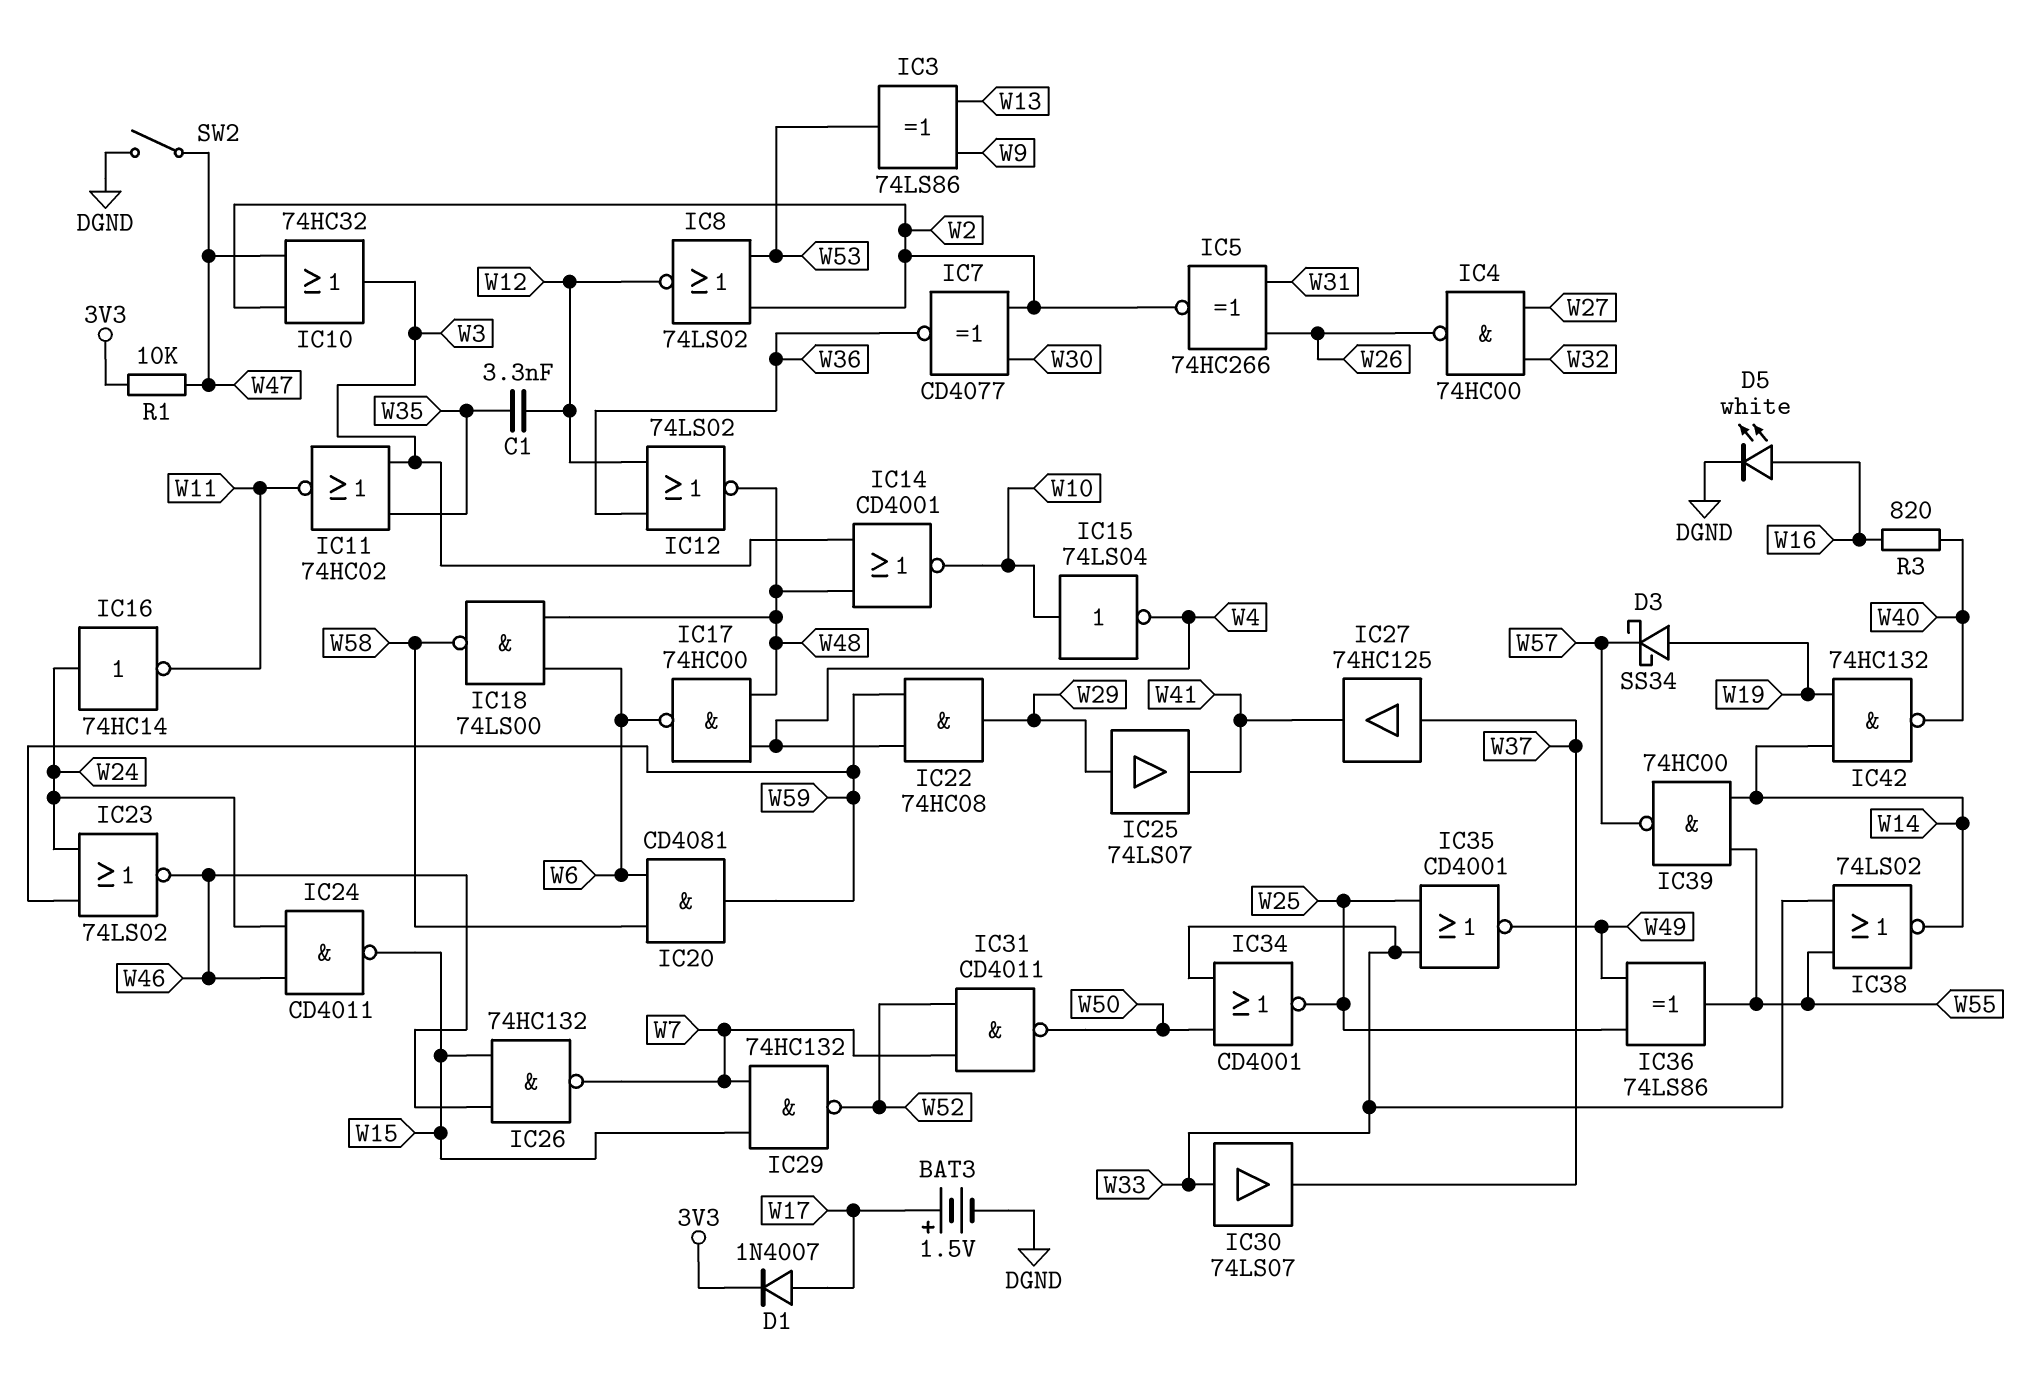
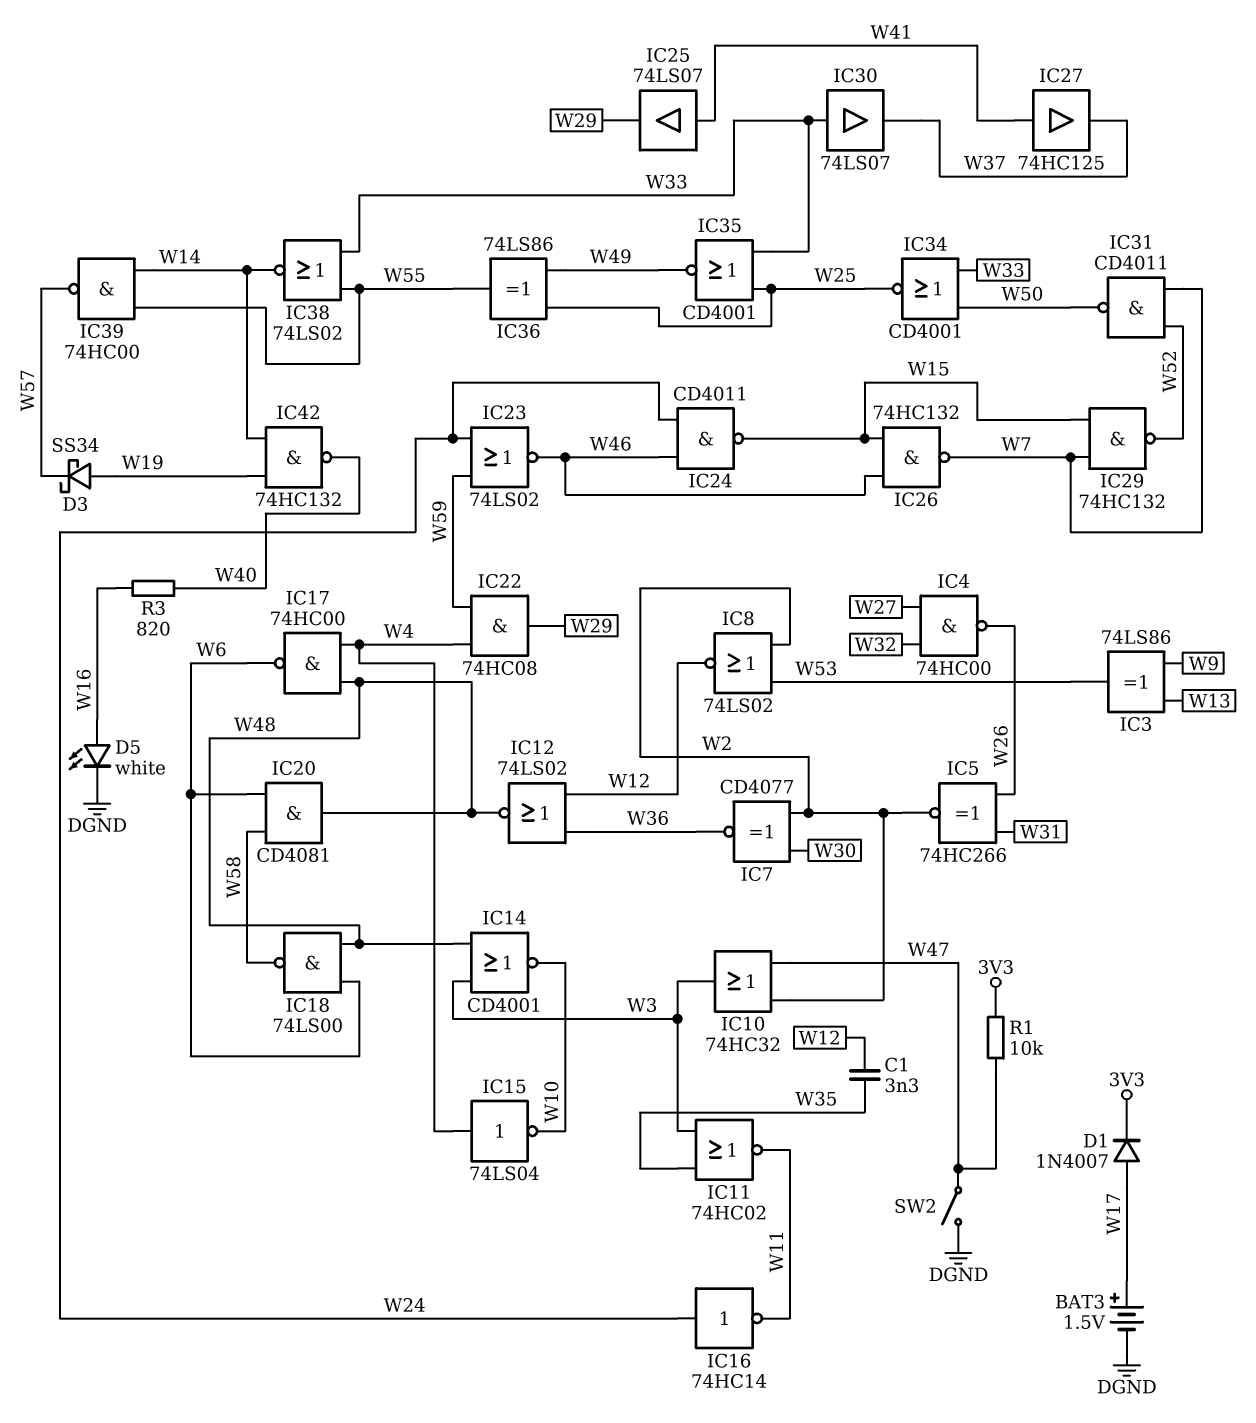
IC15: NOT 74LS04 (in W10, out W4) -> NOT 74LS04 (in W4, out W10)
IC20: AND CD4081 (in W6, in W58, out W59) -> AND CD4081 (in W6, in W58, out W48)
IC25: buffer 74LS07 (in W29, out W41) -> buffer 74LS07 (in W41, out W29)
IC27: buffer 74HC125 (in W37, out W41) -> buffer 74HC125 (in W41, out W37)

